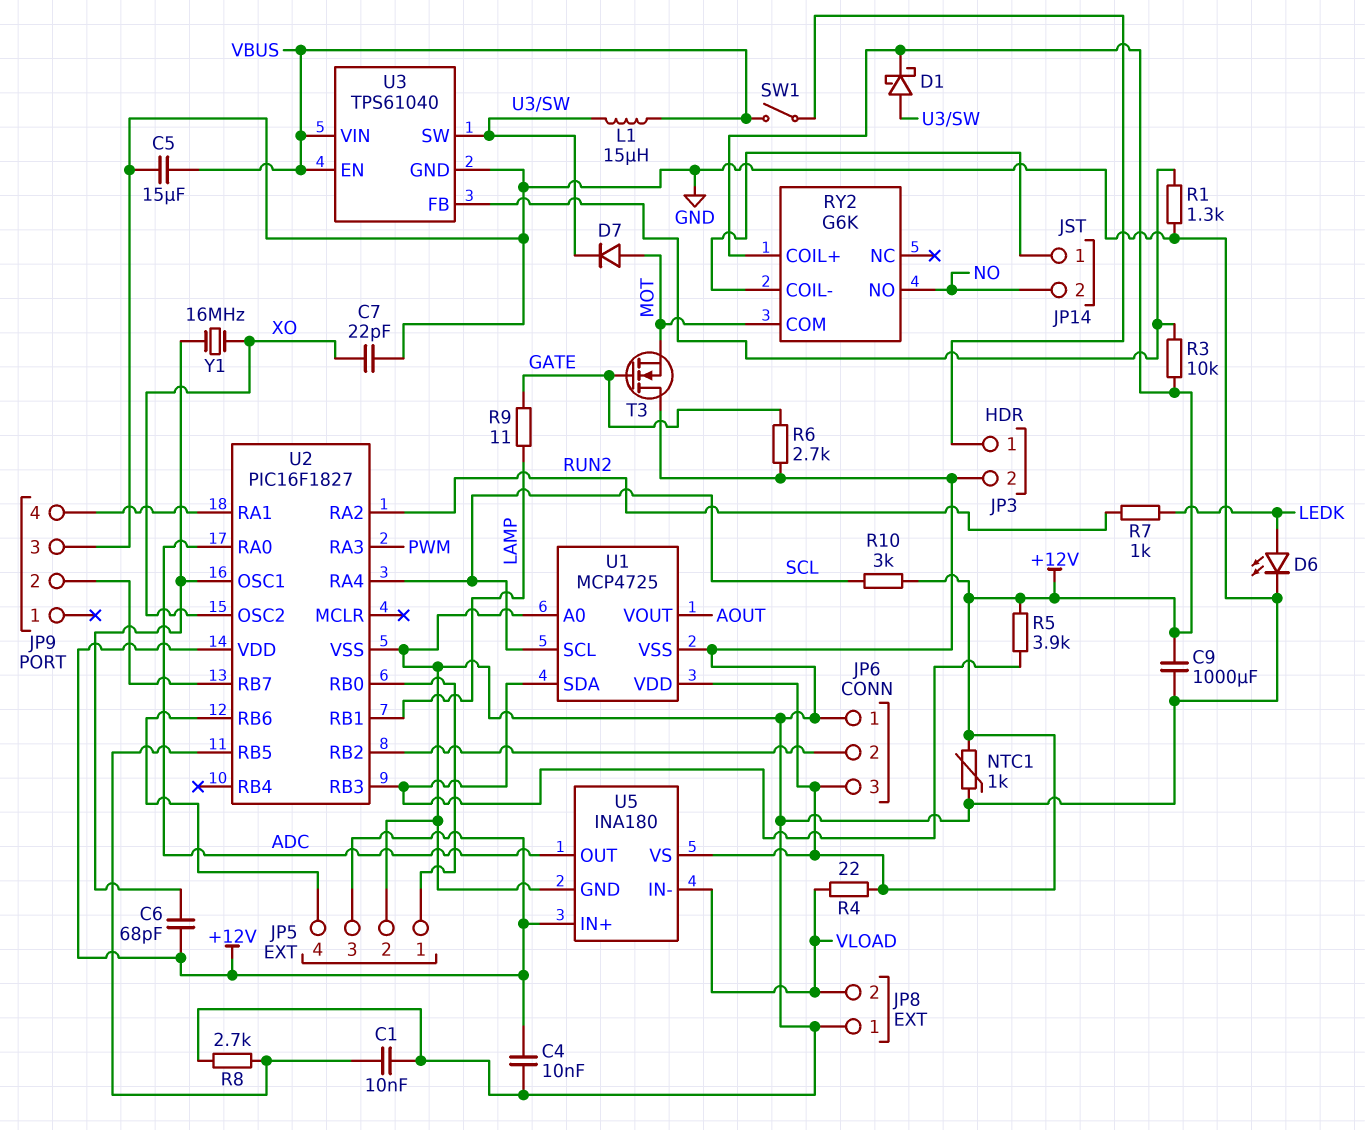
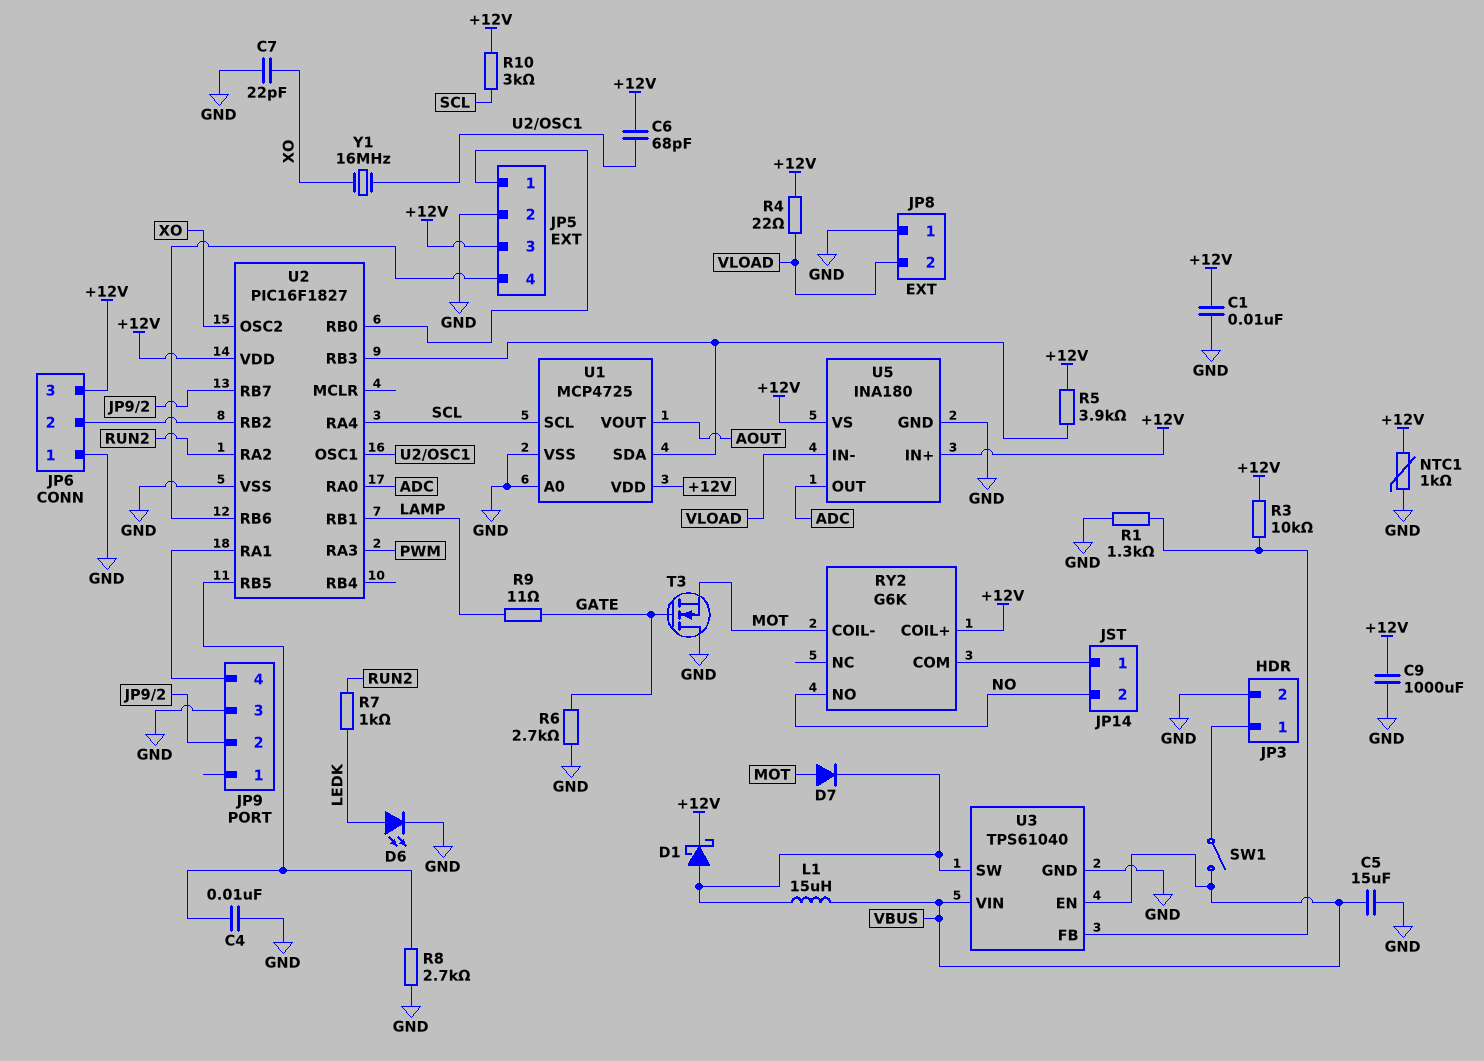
C1: 10nF (GND, U2/RB5) -> 10nF (+12V, GND)
C4: 10nF (+12V, GND) -> 10nF (GND, U2/RB5)
RY2 pin COIL-: JP14/1 -> MOT
RY2 pin COM: MOT -> JP14/1

